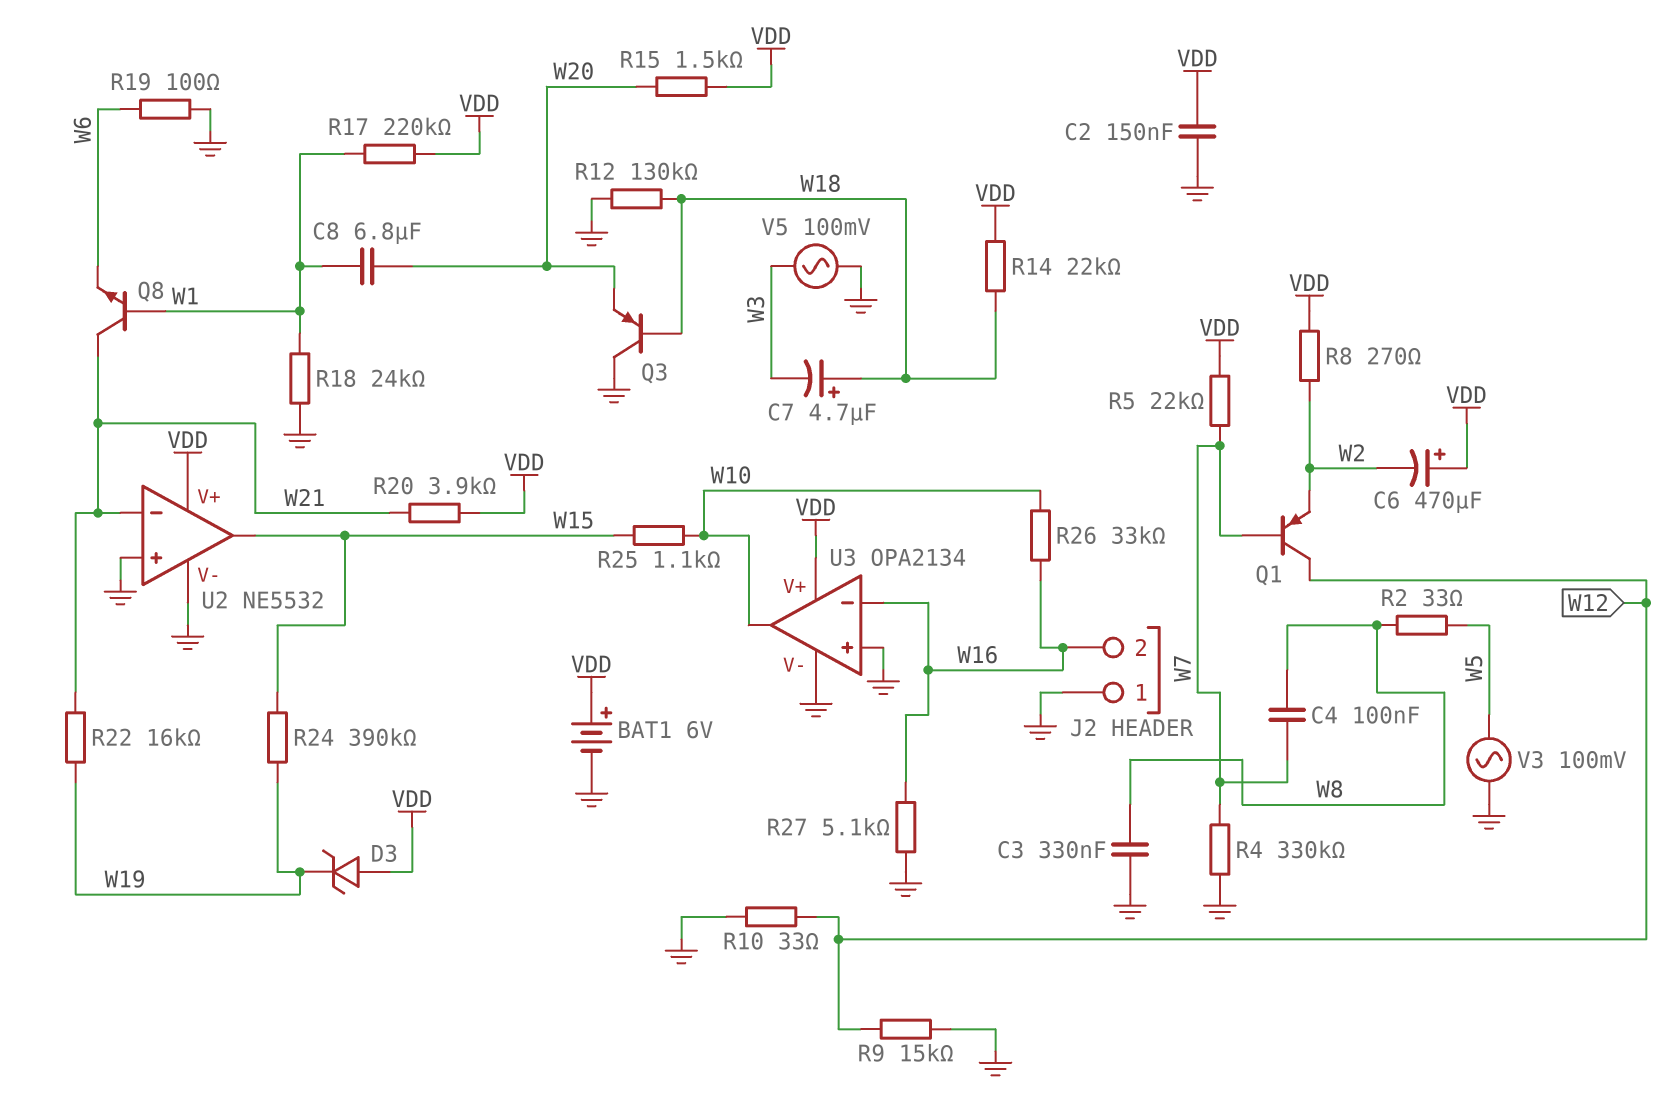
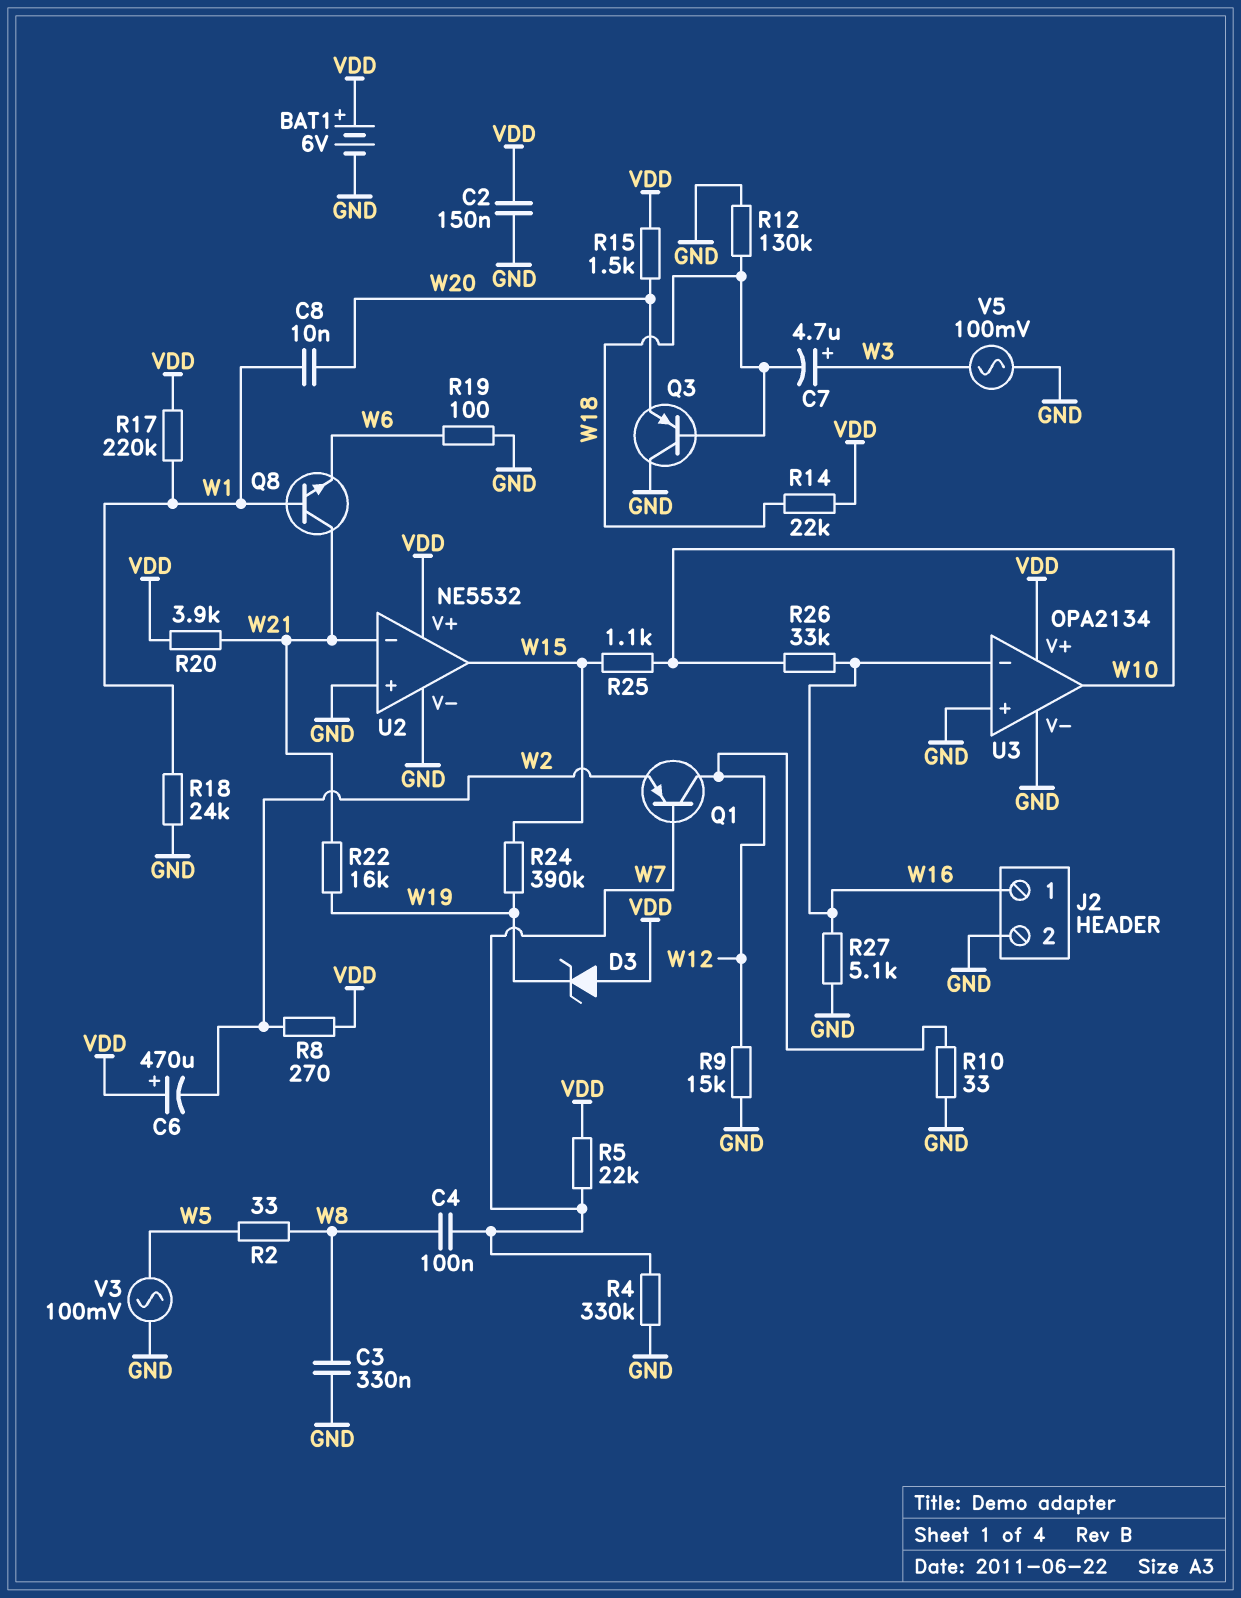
C7: 4.7uF (plus W18, minus W3) -> 4.7uF (plus W3, minus W18)
C8: 6.8uF (W1, W20) -> 10nF (W1, W20)
J2 pin 1: GND -> W16
J2 pin 2: W16 -> GND

